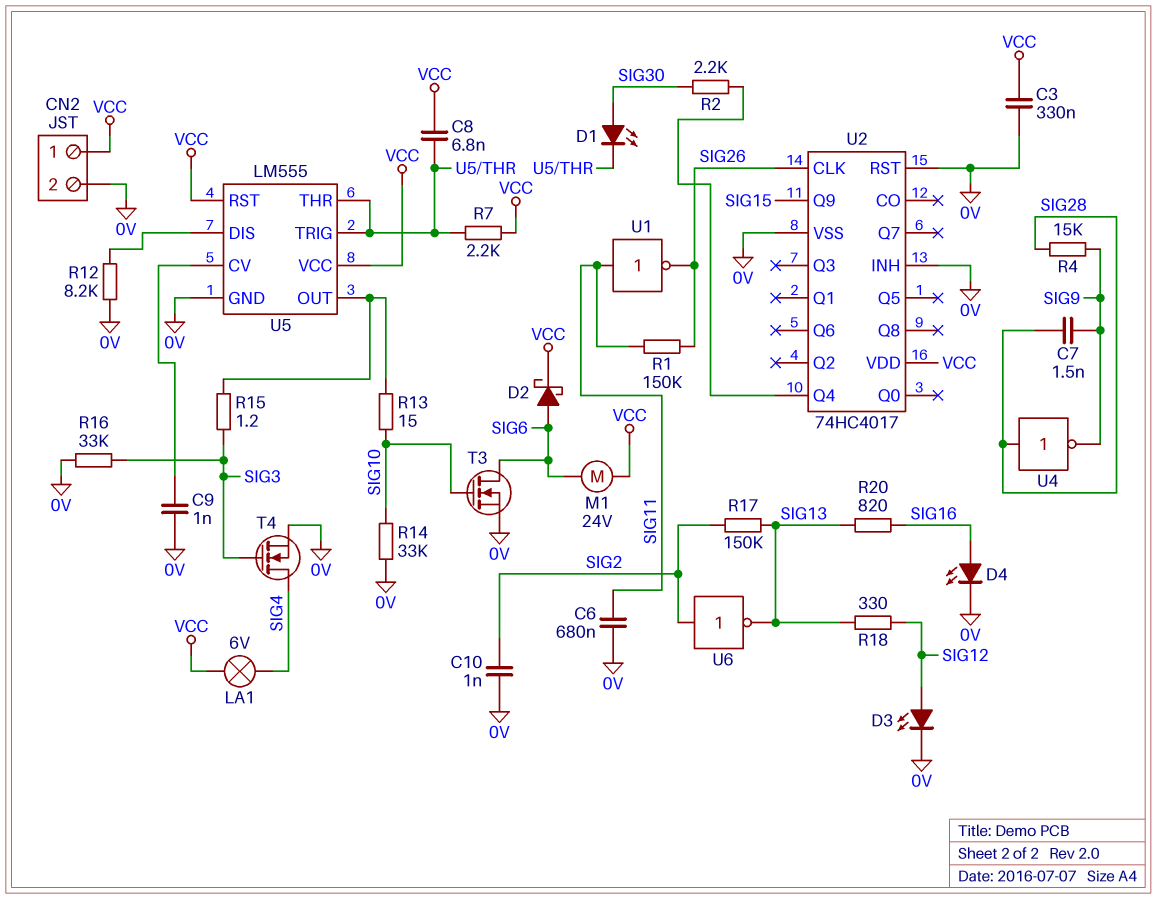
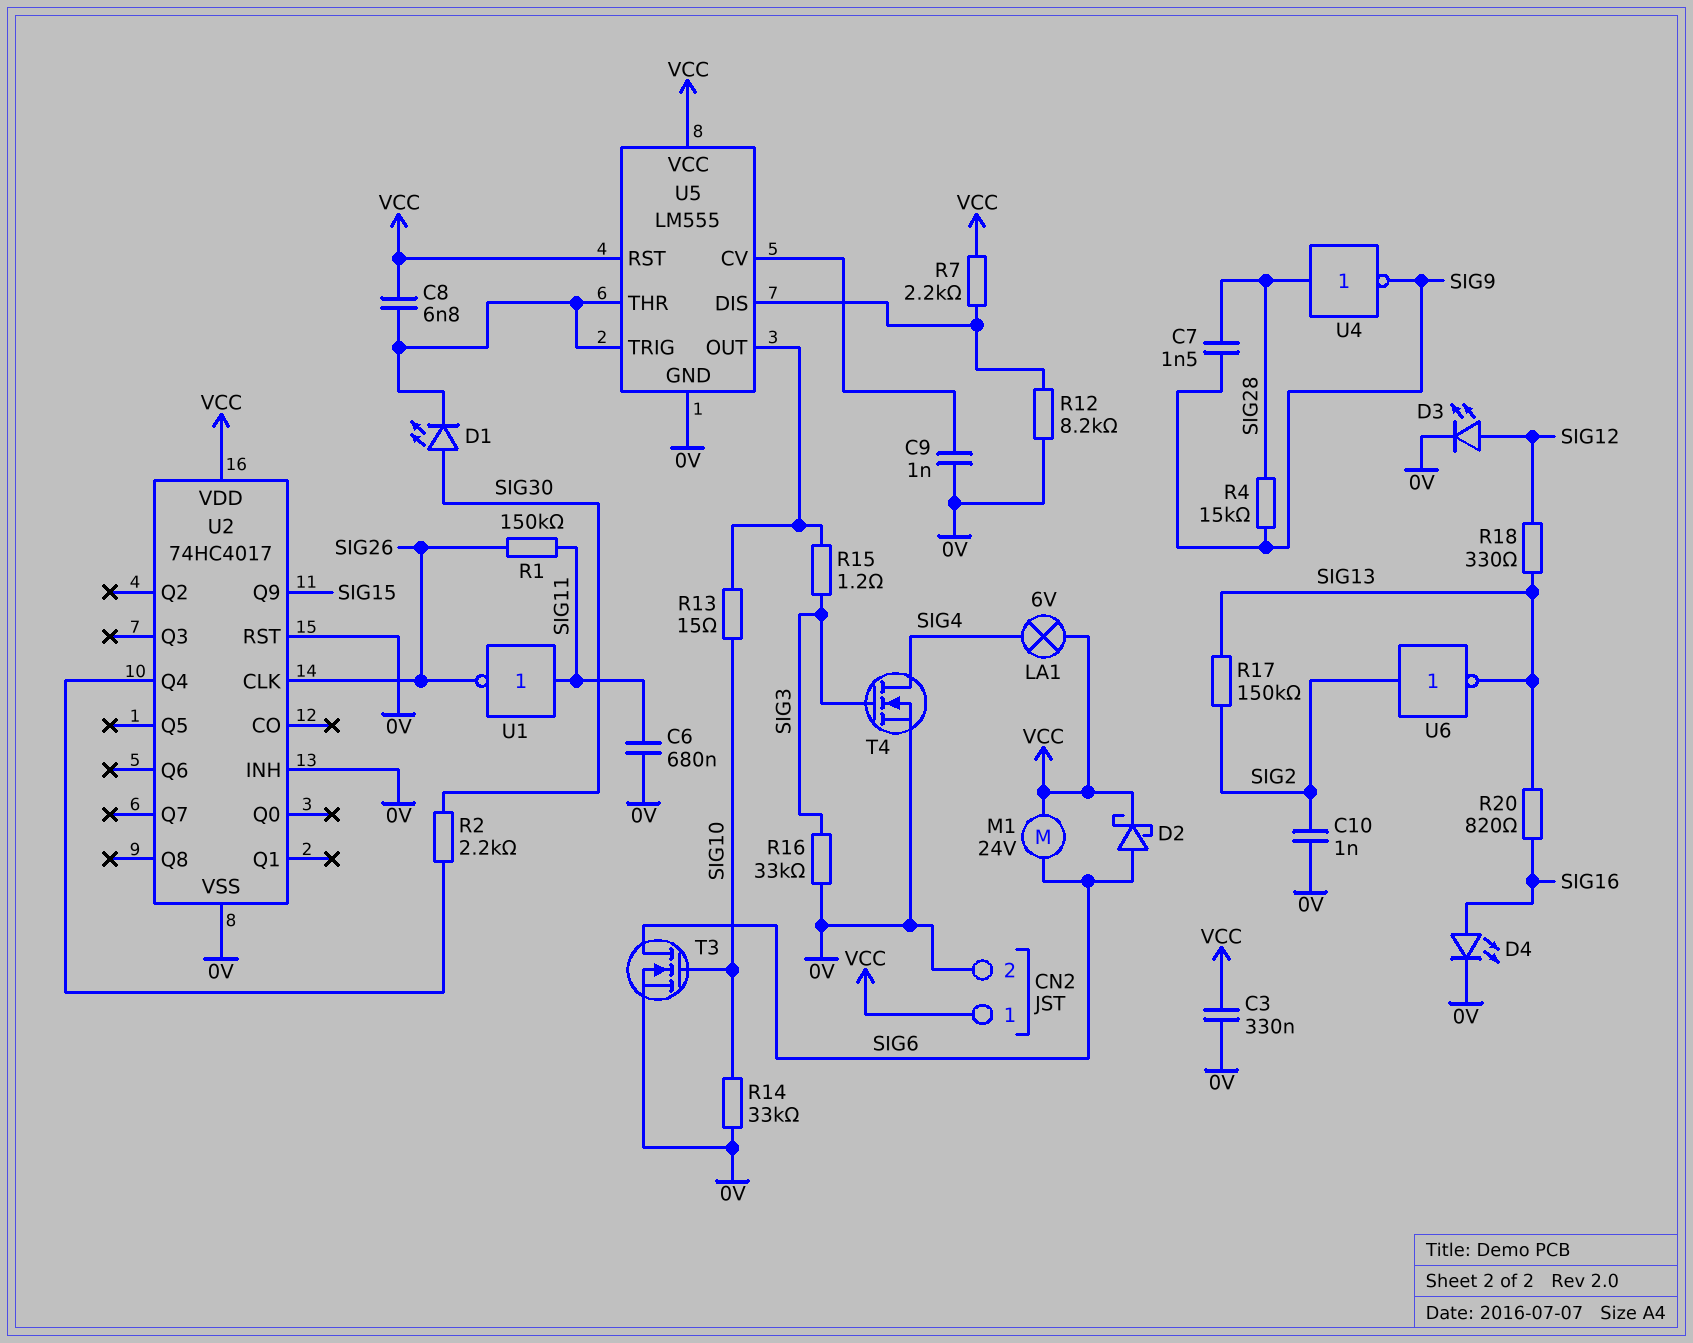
R7: 2.2k (U5/THR, VCC) -> 2.2k (U5/DIS, VCC)

